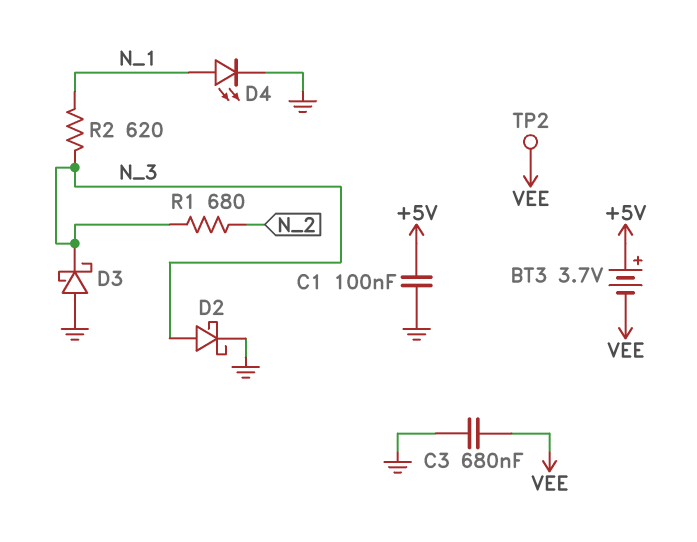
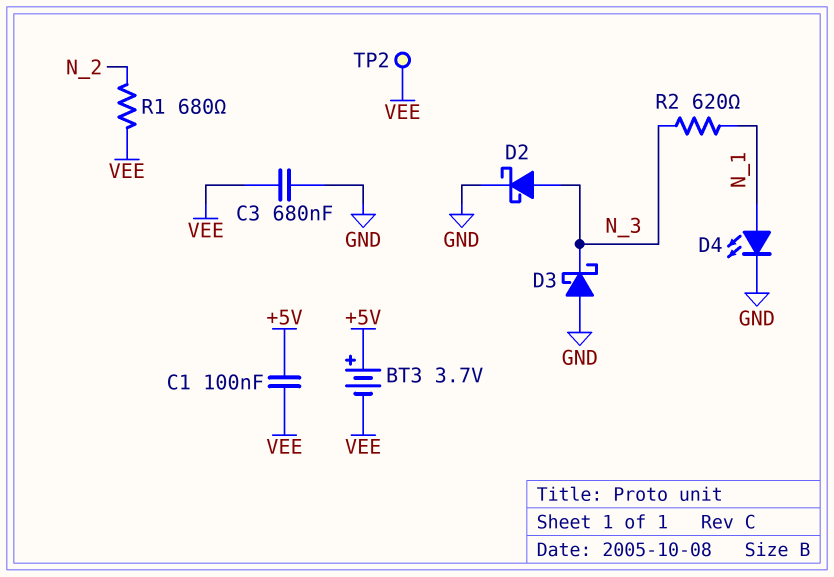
C1: 100nF (+5V, GND) -> 100nF (+5V, VEE)
R1: 680 (N_2, N_3) -> 680 (N_2, VEE)

